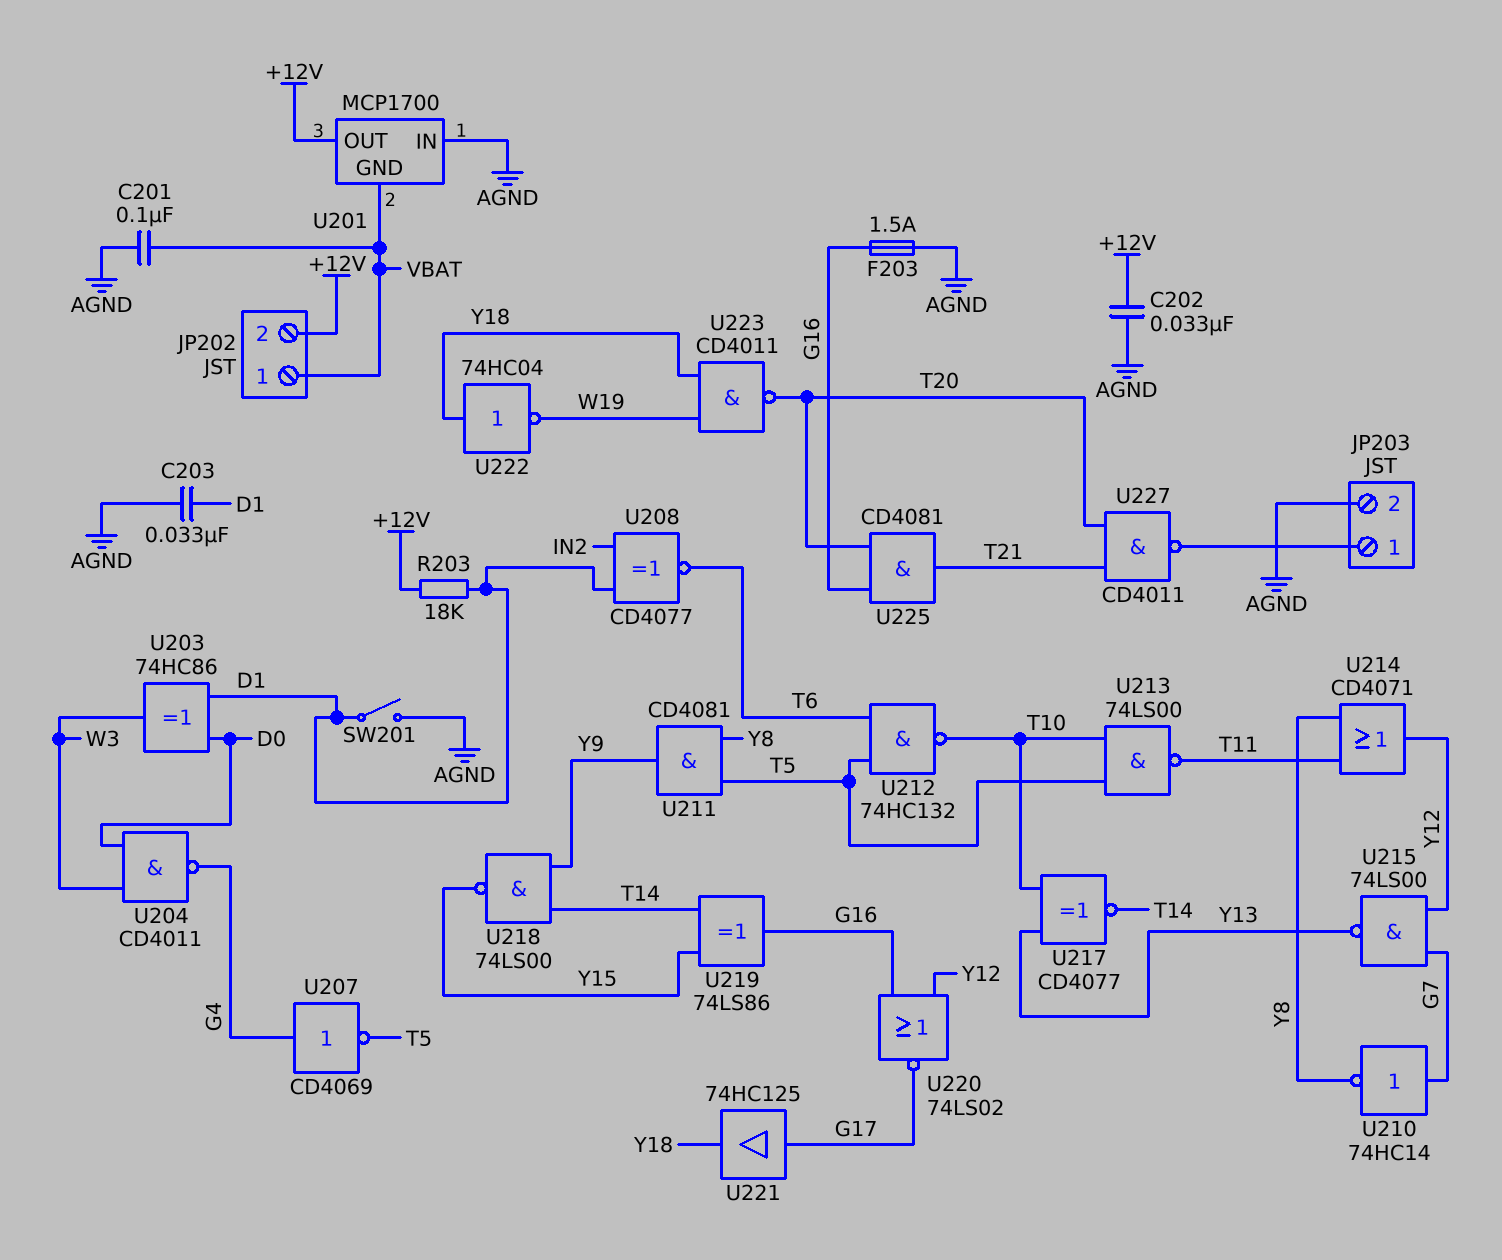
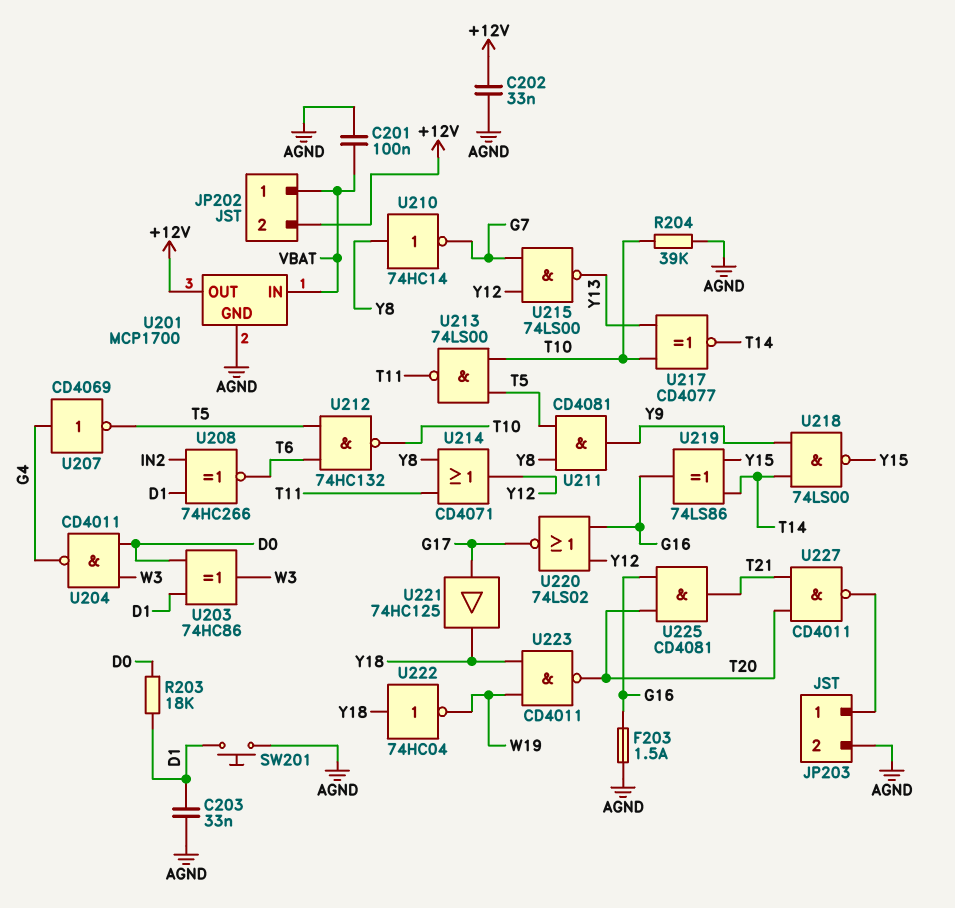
R203: 18k (+12V, D1) -> 18k (D0, D1)
R204: none -> 39k (AGND, T10)
SW201: switch (AGND, D1) -> button (AGND, D1)
U201 pin GND: VBAT -> AGND
U201 pin IN: AGND -> VBAT
U208: XNOR CD4077 (in D1, in IN2, out T6) -> XNOR 74HC266 (in D1, in IN2, out T6)
U210: NOT 74HC14 (in G7, out Y8) -> NOT 74HC14 (in Y8, out G7)

